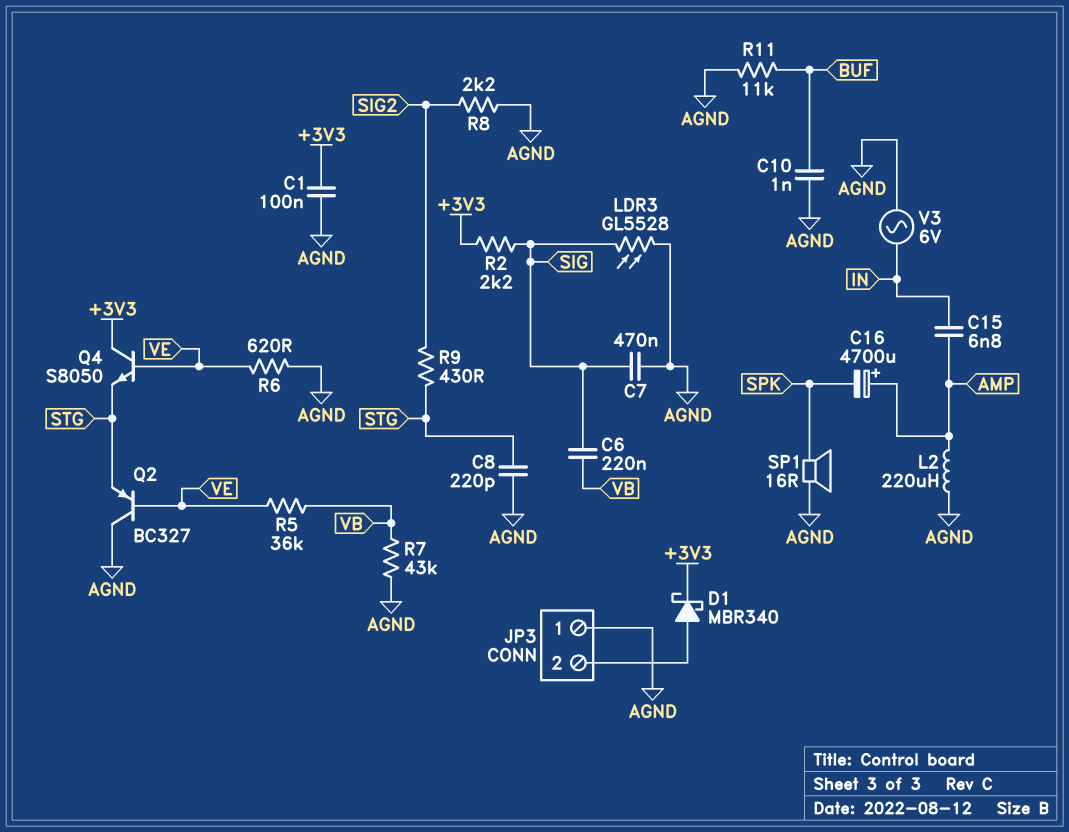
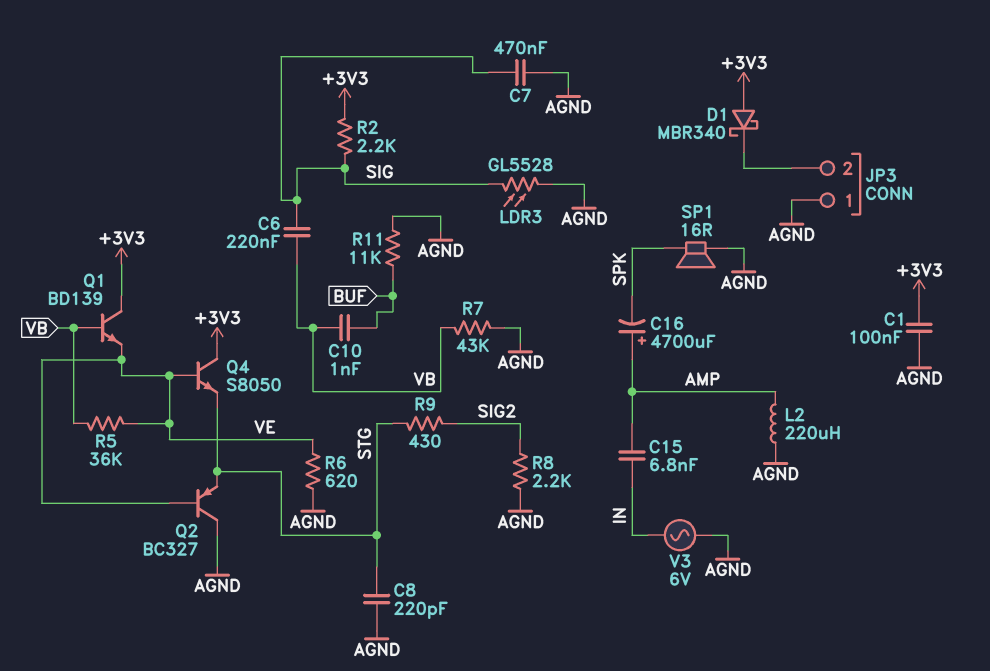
C10: 1nF (AGND, BUF) -> 1nF (BUF, VB)
D1: schottky MBR340 (A JP3/2, K +3V3) -> schottky MBR340 (A +3V3, K JP3/2)
Q1: none -> NPN BD139 (B VB, C +3V3, E VE)

